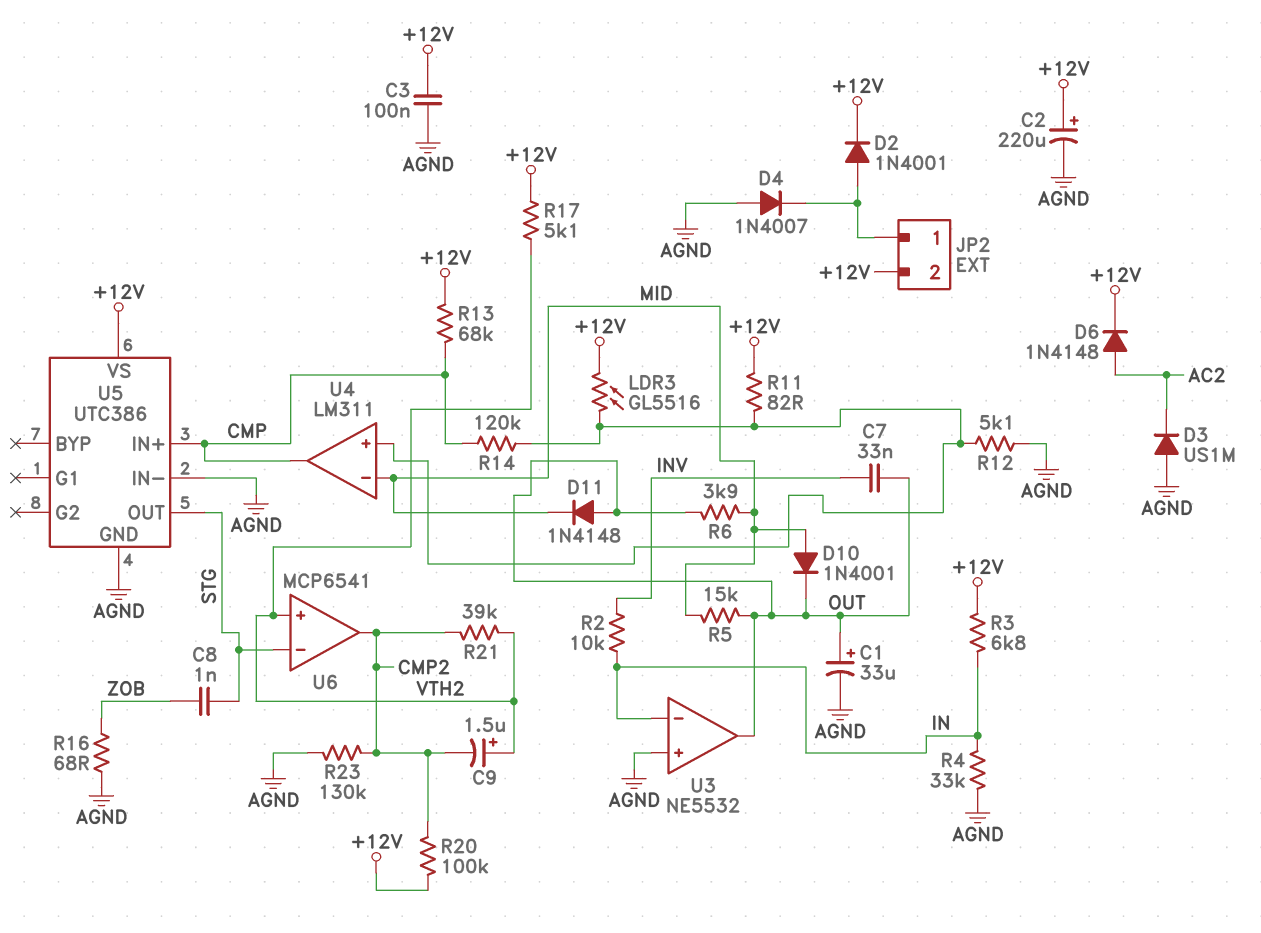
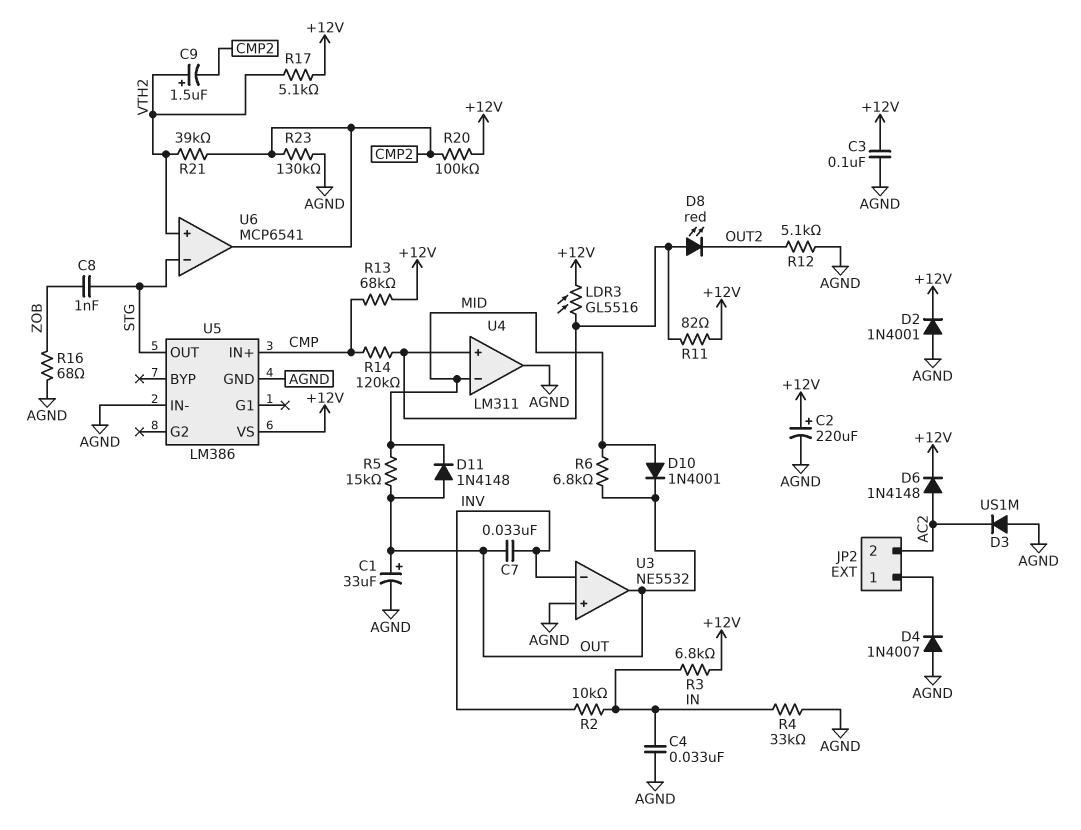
C4: none -> 33nF (AGND, IN)
D2: diode 1N4001 (A JP2/1, K +12V) -> diode 1N4001 (A AGND, K +12V)
D8: none -> LED red (A U4/in+, K OUT2)
JP2 pin 2: +12V -> AC2
R6: 3.9k (MID, OUT) -> 6.8k (MID, OUT)
R12: 5.1k (AGND, U4/in+) -> 5.1k (AGND, OUT2)
U3 pin in-: IN -> INV
U4 pin out: CMP -> AGND
U5: UTC386 -> LM386

